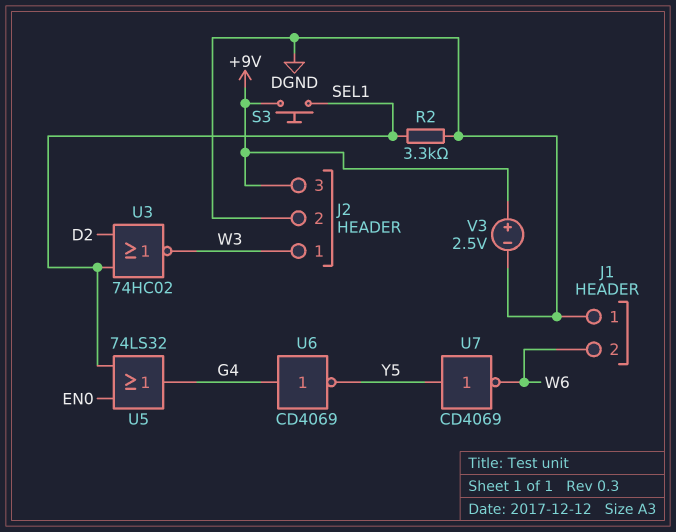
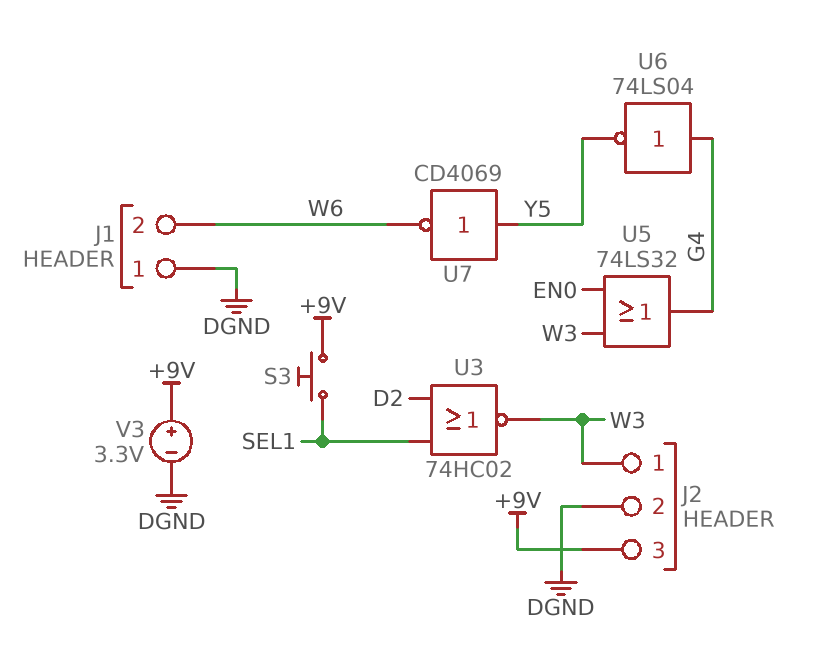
R2: 3.3k (DGND, SEL1) -> none
U5: OR 74LS32 (in EN0, in SEL1, out G4) -> OR 74LS32 (in EN0, in W3, out G4)
U6: NOT CD4069 (in G4, out Y5) -> NOT 74LS04 (in G4, out Y5)
V3: 2.5V (plus +9V, minus DGND) -> 3.3V (plus +9V, minus DGND)

